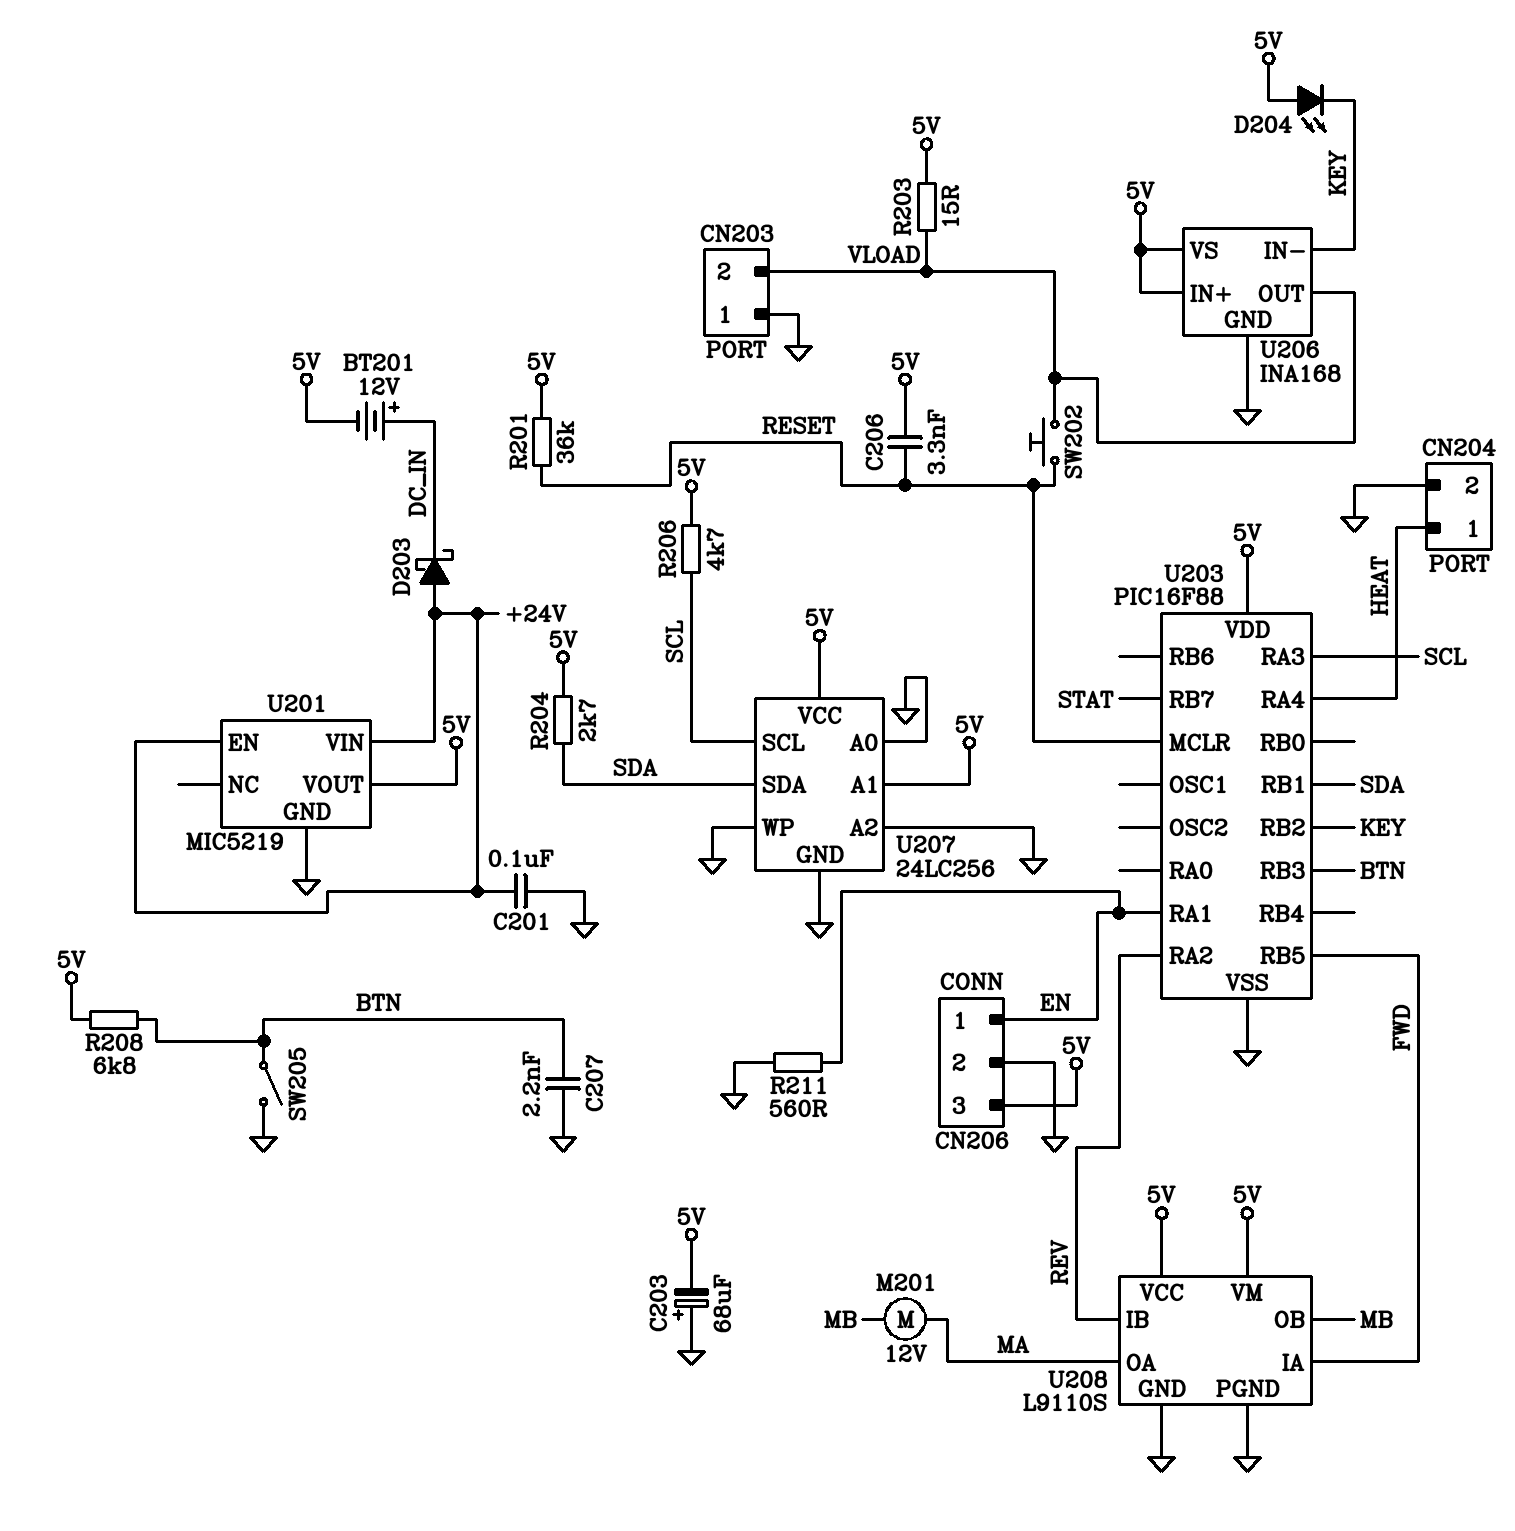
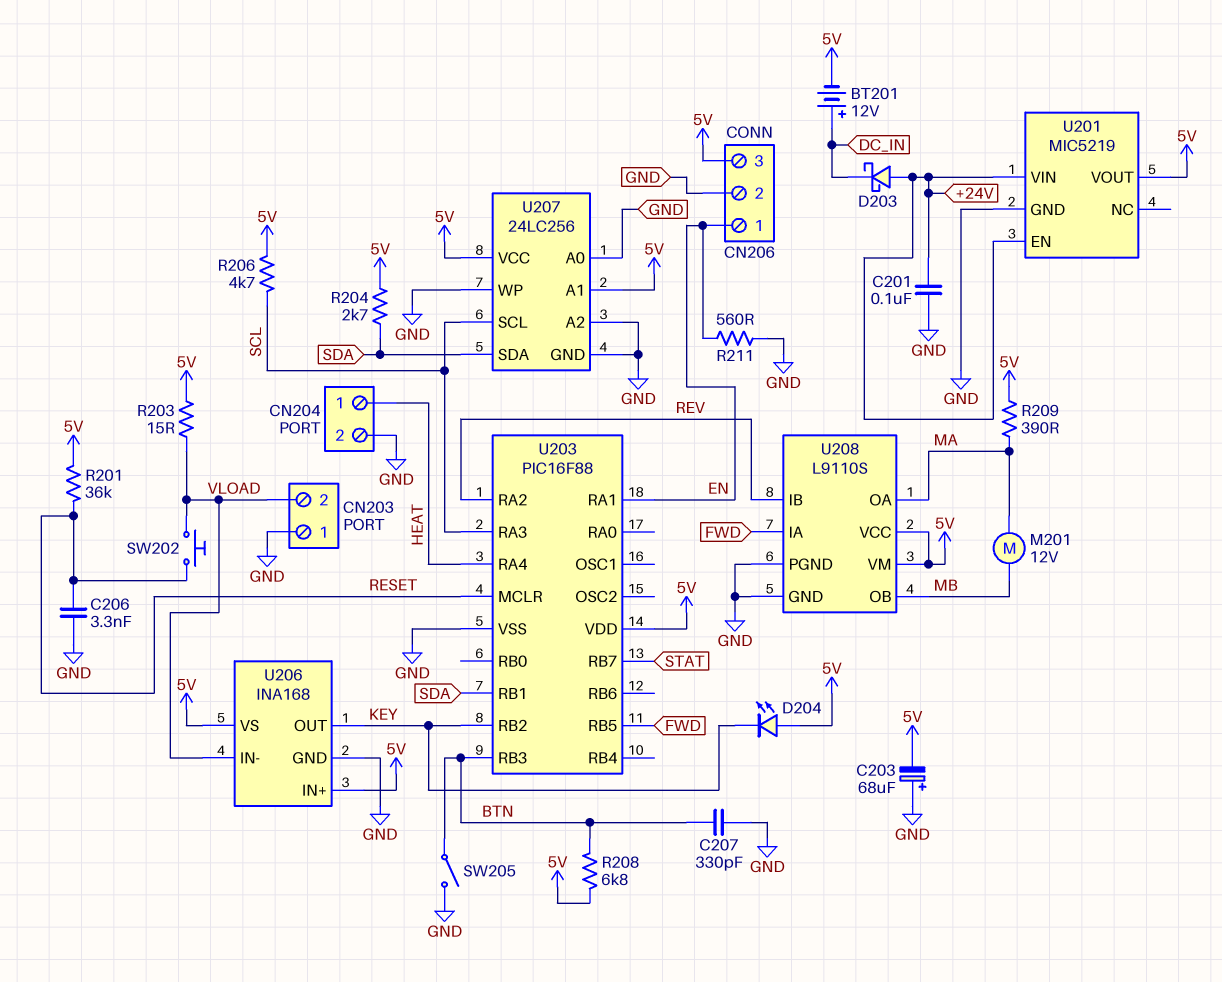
C206: 3.3nF (5V, RESET) -> 3.3nF (GND, RESET)
C207: 2.2nF (BTN, GND) -> 330pF (BTN, GND)
R209: none -> 390 (5V, MA)
U206 pin IN-: KEY -> VLOAD
U206 pin OUT: VLOAD -> KEY

